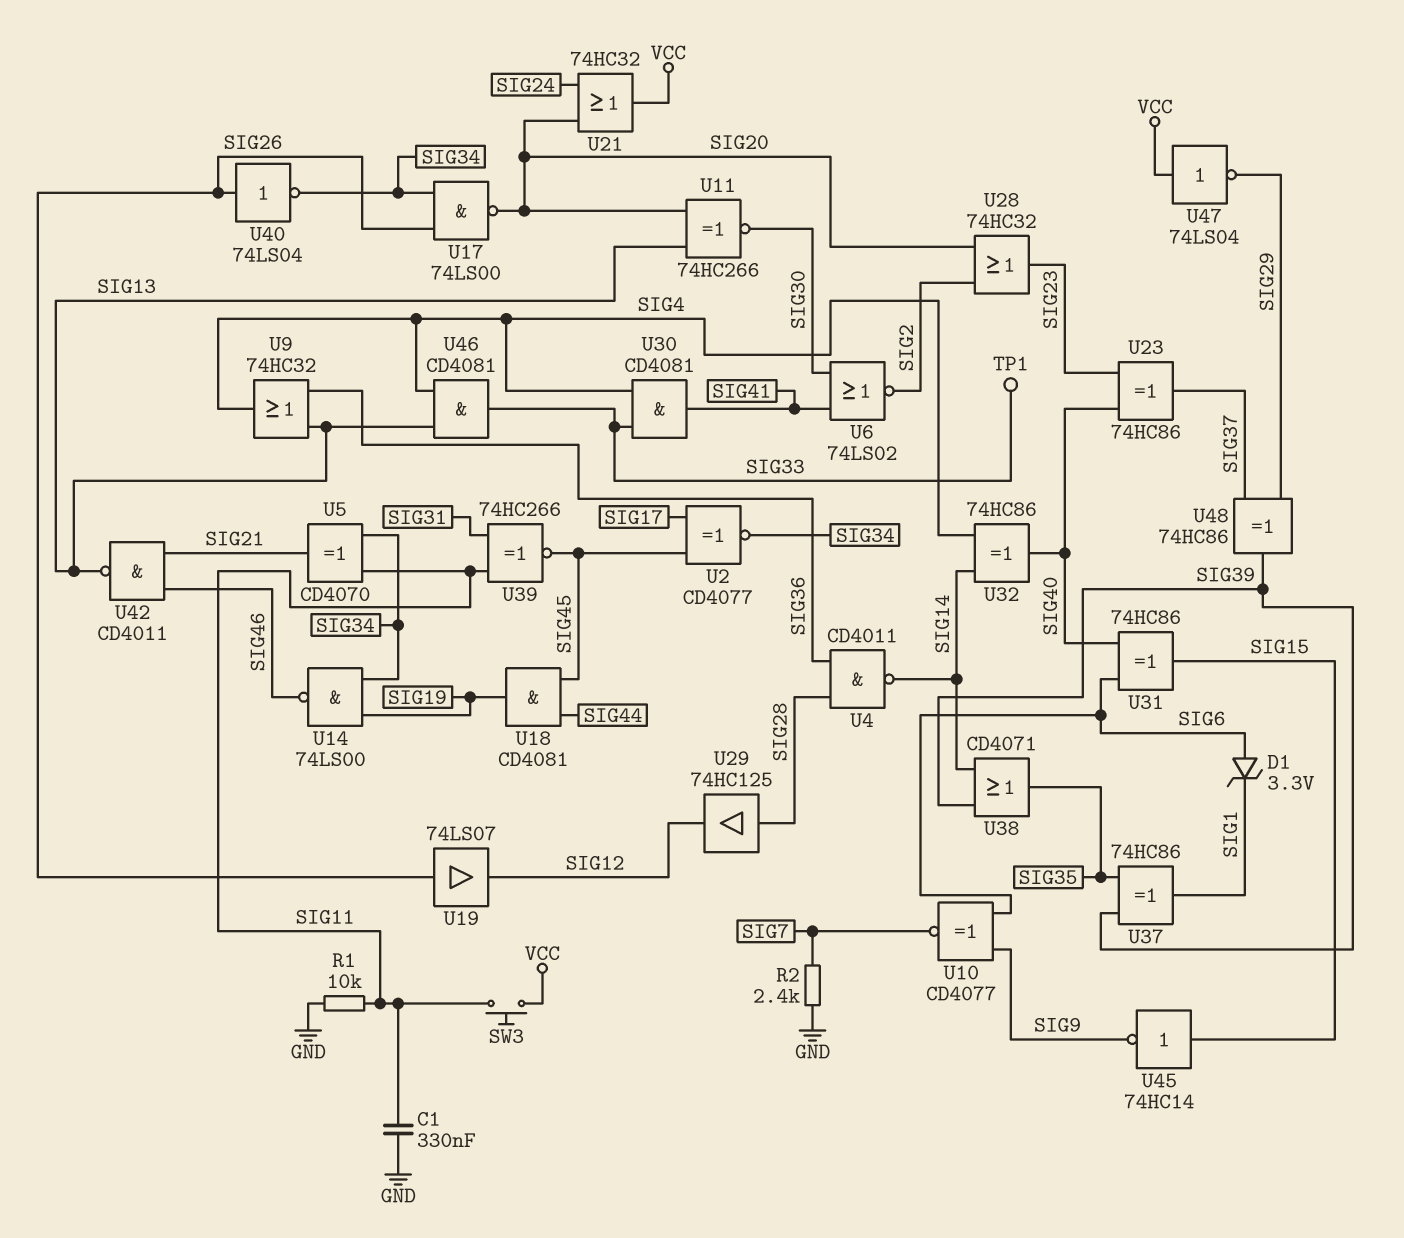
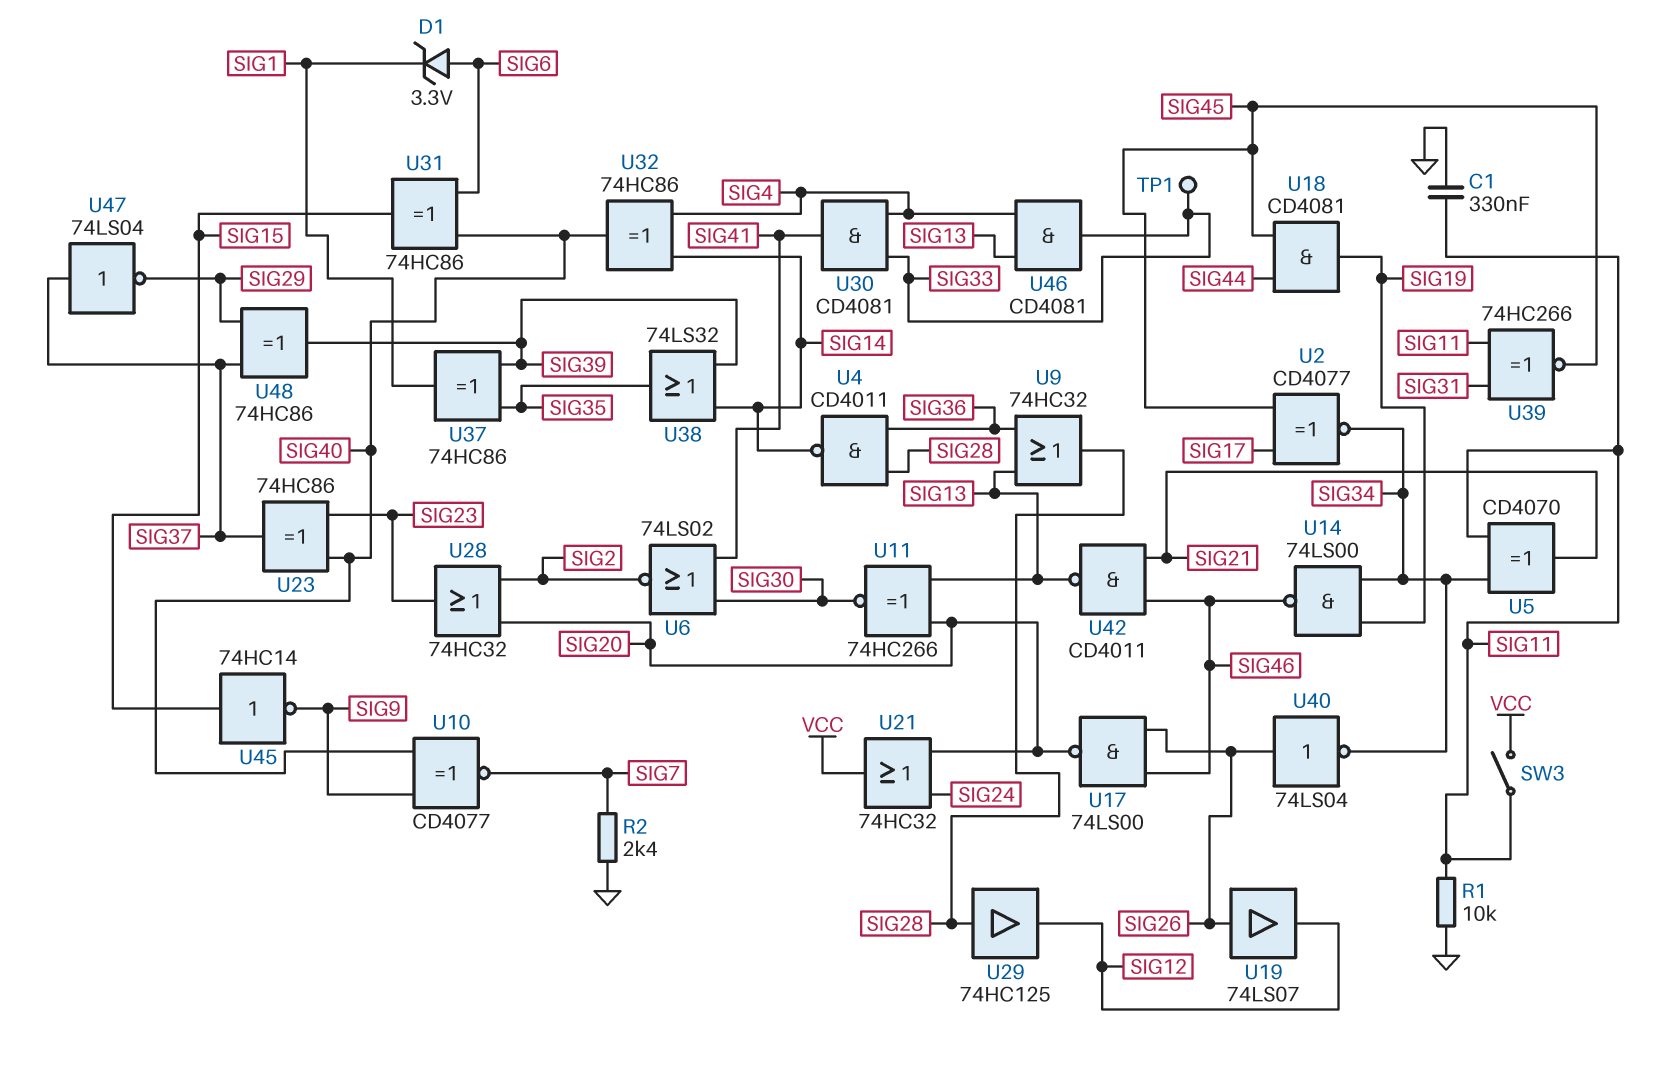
SW3: button (SIG11, VCC) -> switch (SIG11, VCC)
U9: OR 74HC32 (in SIG13, in SIG36, out SIG4) -> OR 74HC32 (in SIG13, in SIG36, out SIG28)
U10: XNOR CD4077 (in SIG6, in SIG9, out SIG7) -> XNOR CD4077 (in SIG9, in SIG40, out SIG7)
U17: NAND 74LS00 (in SIG26, in SIG34, out SIG20) -> NAND 74LS00 (in SIG26, in SIG46, out SIG20)
U38: OR CD4071 (in SIG14, in SIG39, out SIG35) -> OR 74LS32 (in SIG14, in SIG39, out SIG35)
U47: NOT 74LS04 (in VCC, out SIG29) -> NOT 74LS04 (in SIG37, out SIG29)

